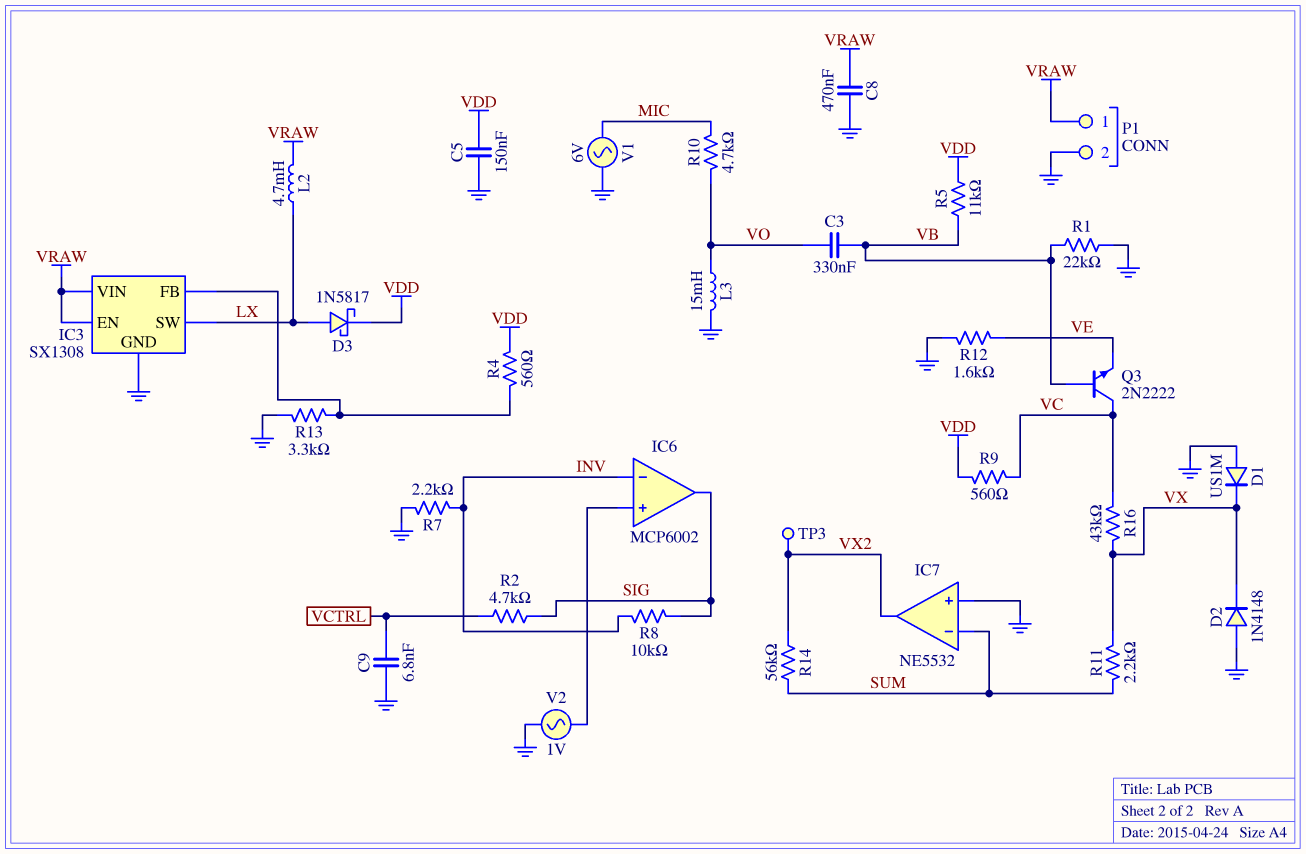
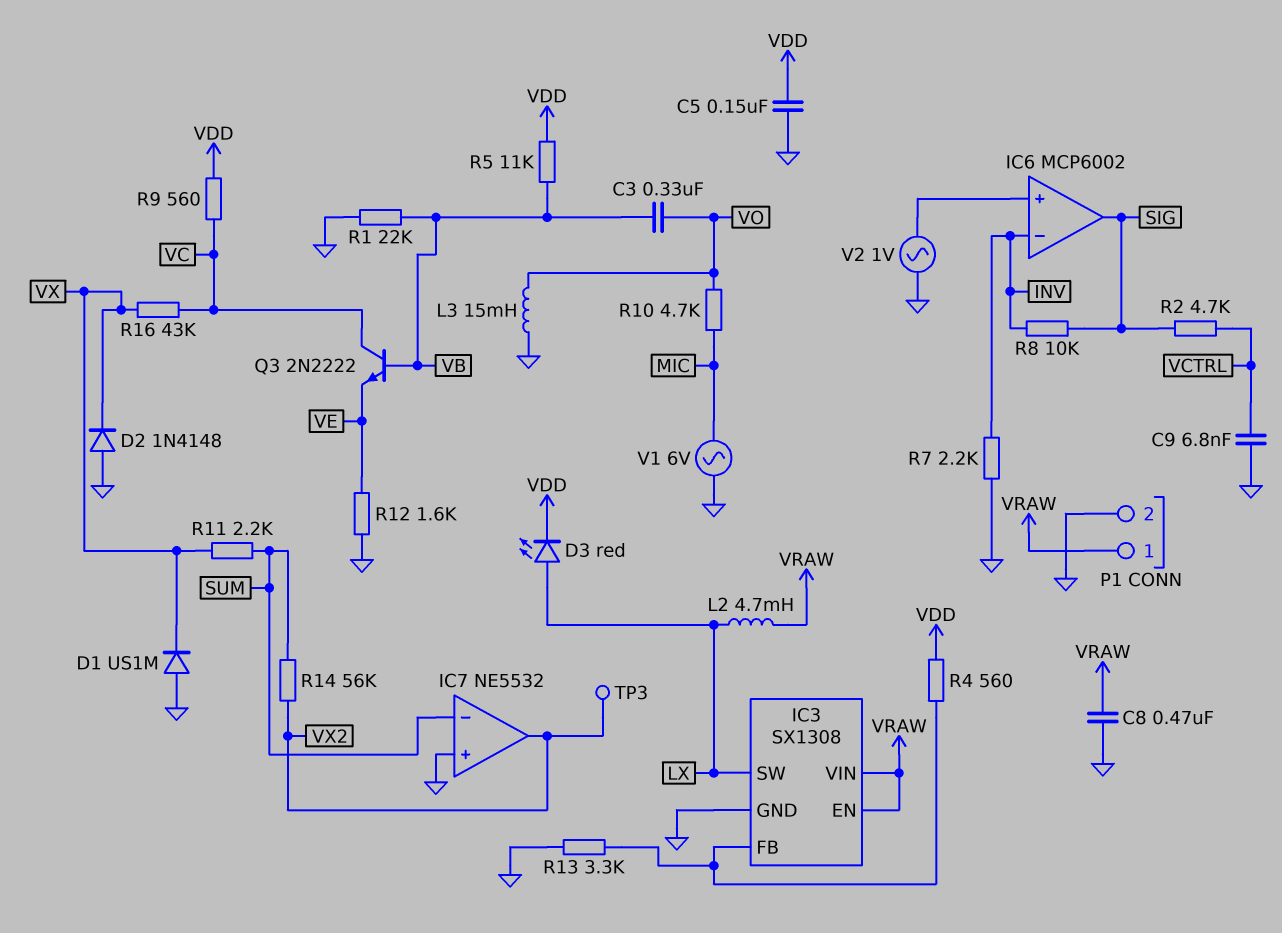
D3: schottky 1N5817 (A LX, K VDD) -> LED red (A LX, K VDD)

